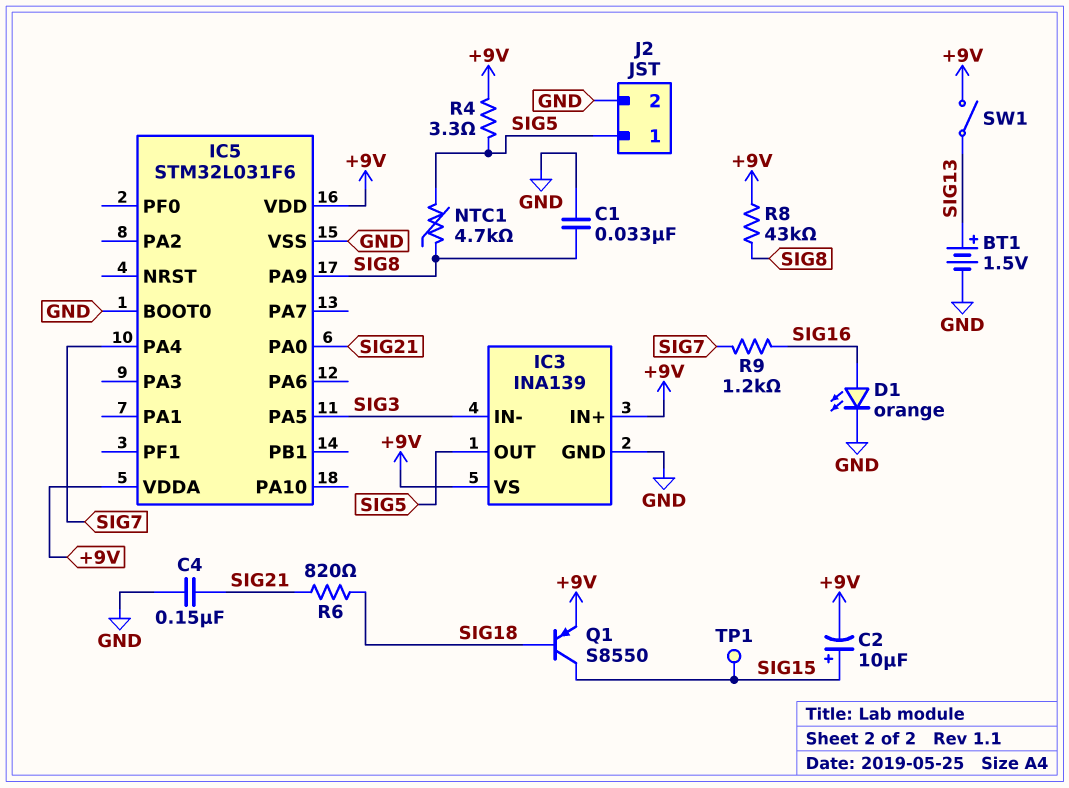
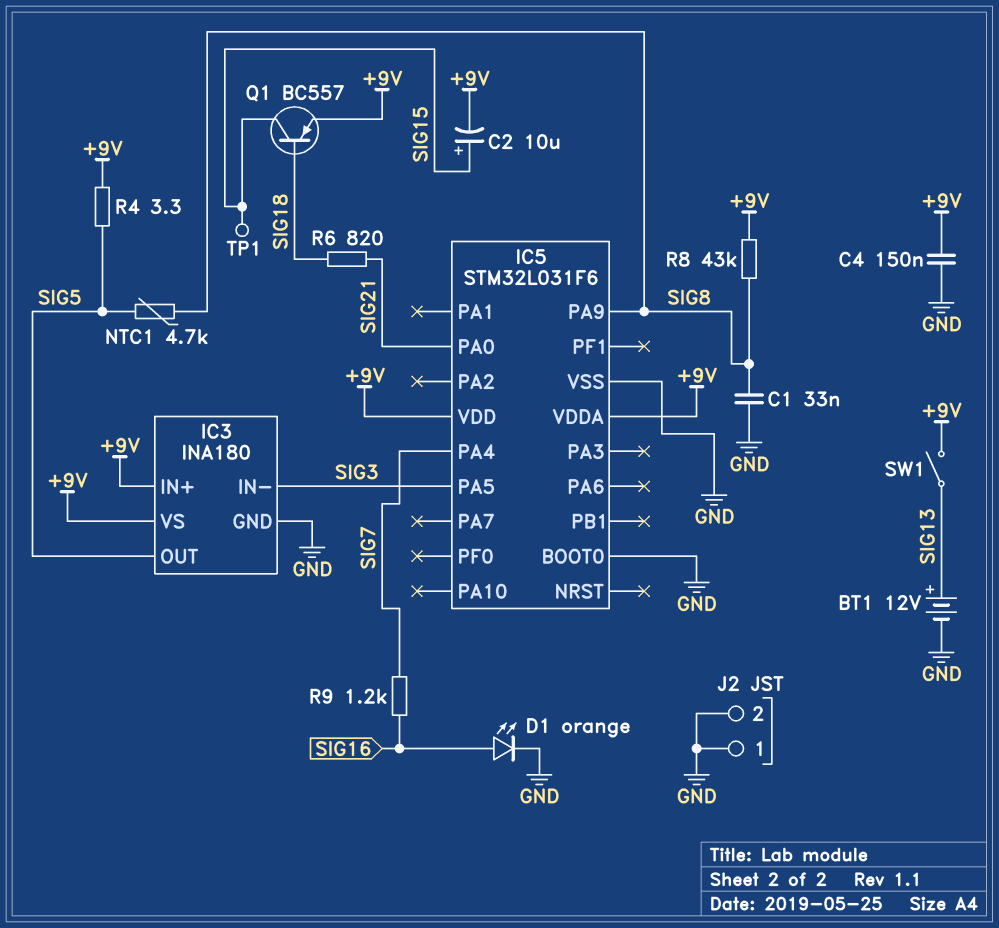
BT1: 1.5V (plus SIG13, minus GND) -> 12V (plus SIG13, minus GND)
C4: 150nF (GND, SIG21) -> 150nF (+9V, GND)
IC3: INA139 -> INA180
J2 pin 1: SIG5 -> GND
Q1: PNP S8550 (B SIG18, C SIG15, E +9V) -> PNP BC557 (B SIG18, C SIG15, E +9V)

